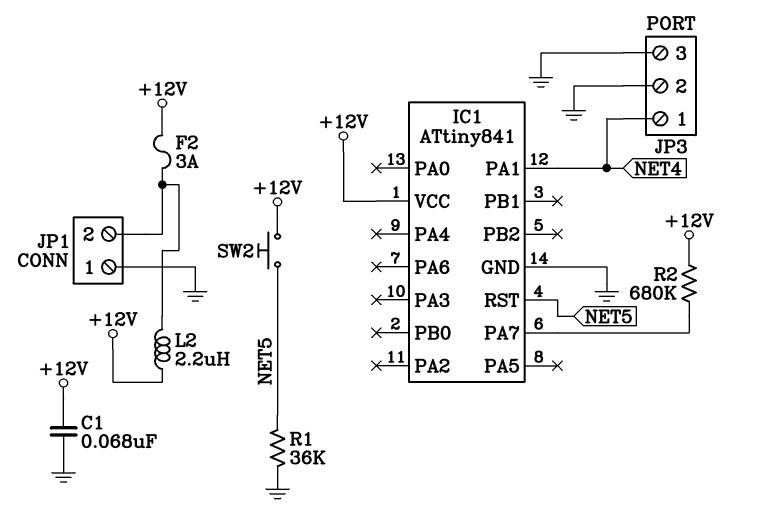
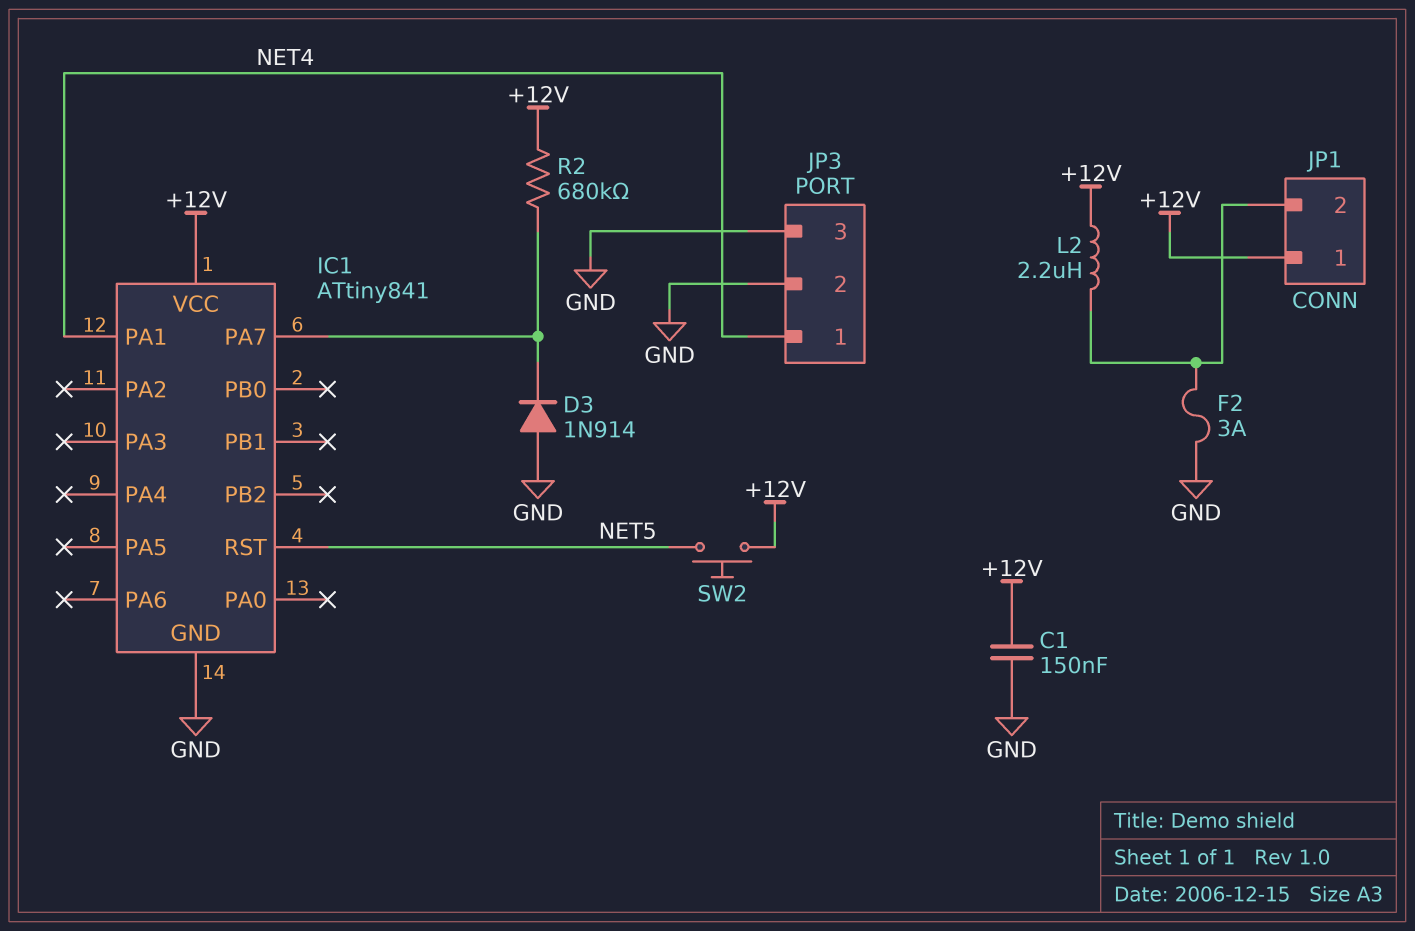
C1: 68nF (+12V, GND) -> 150nF (+12V, GND)
D3: none -> diode 1N914 (A GND, K IC1/PA7)
F2: 3A (+12V, JP1/2) -> 3A (GND, JP1/2)
JP1 pin 1: GND -> +12V
R1: 36k (GND, NET5) -> none

